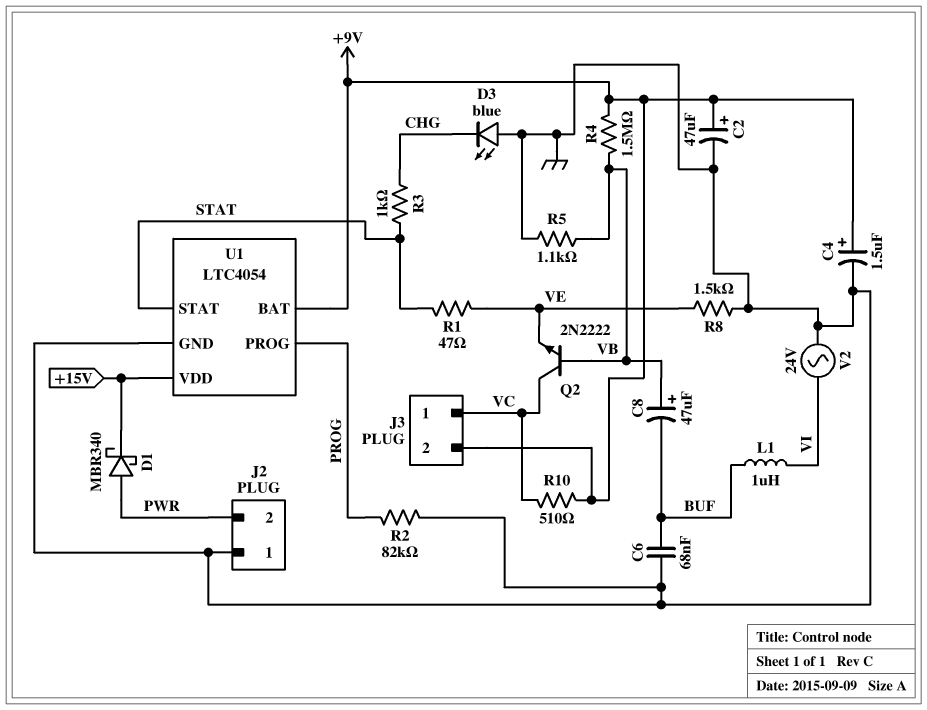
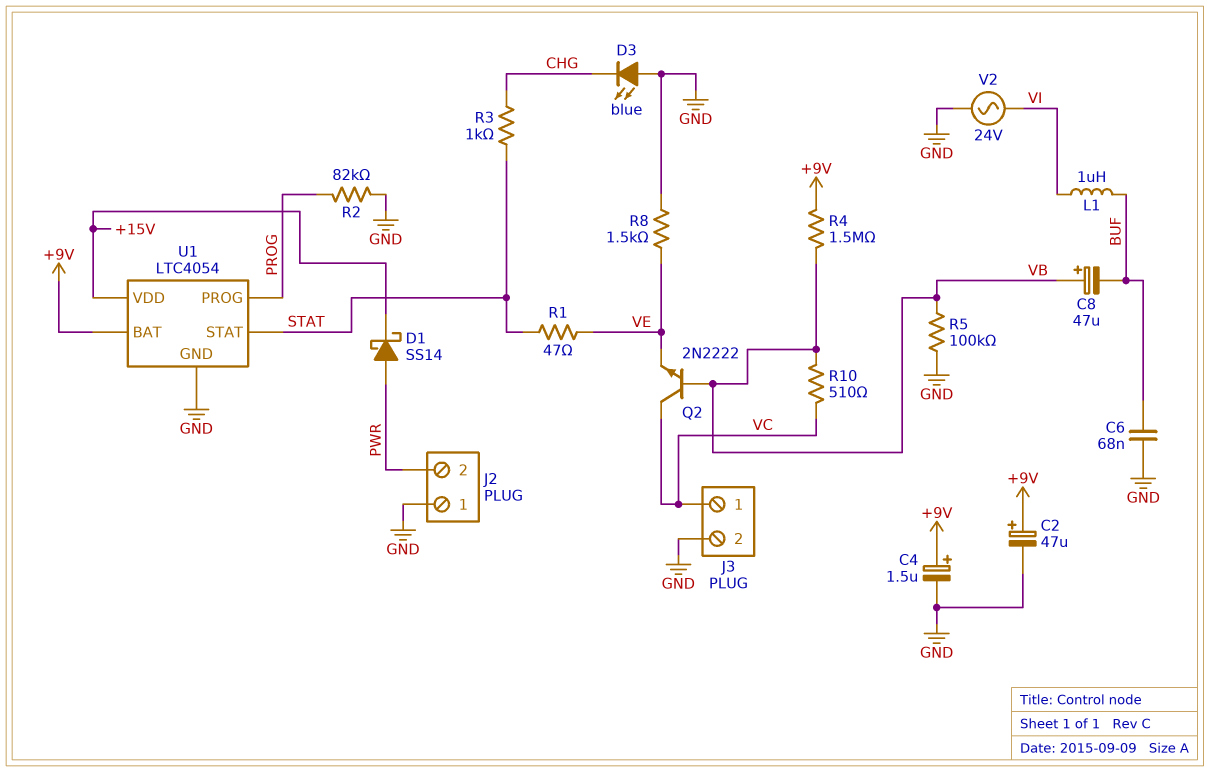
D1: schottky MBR340 (A PWR, K +15V) -> schottky SS14 (A PWR, K +15V)
J3 pin 2: +9V -> GND
R5: 1.1k (GND, VB) -> 100k (GND, VB)
R10: 510 (+9V, VC) -> 510 (VB, VC)

